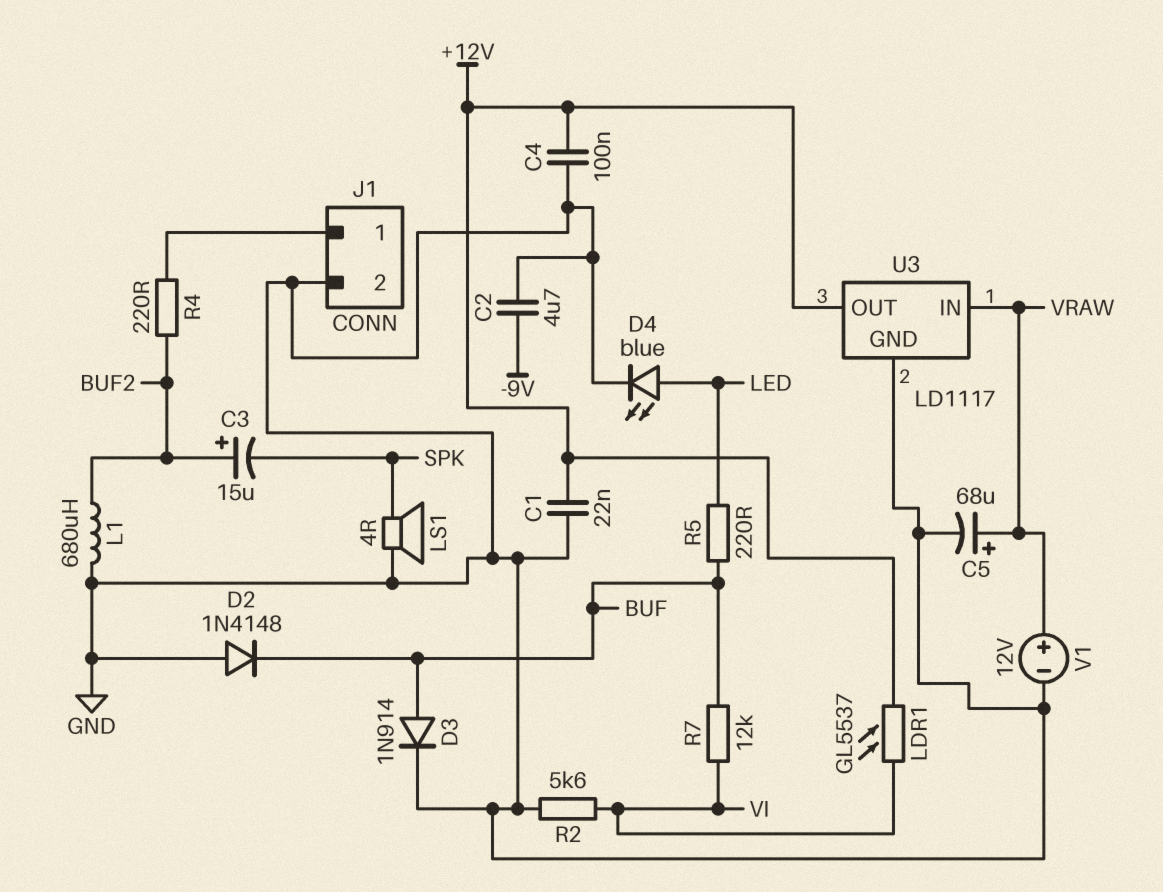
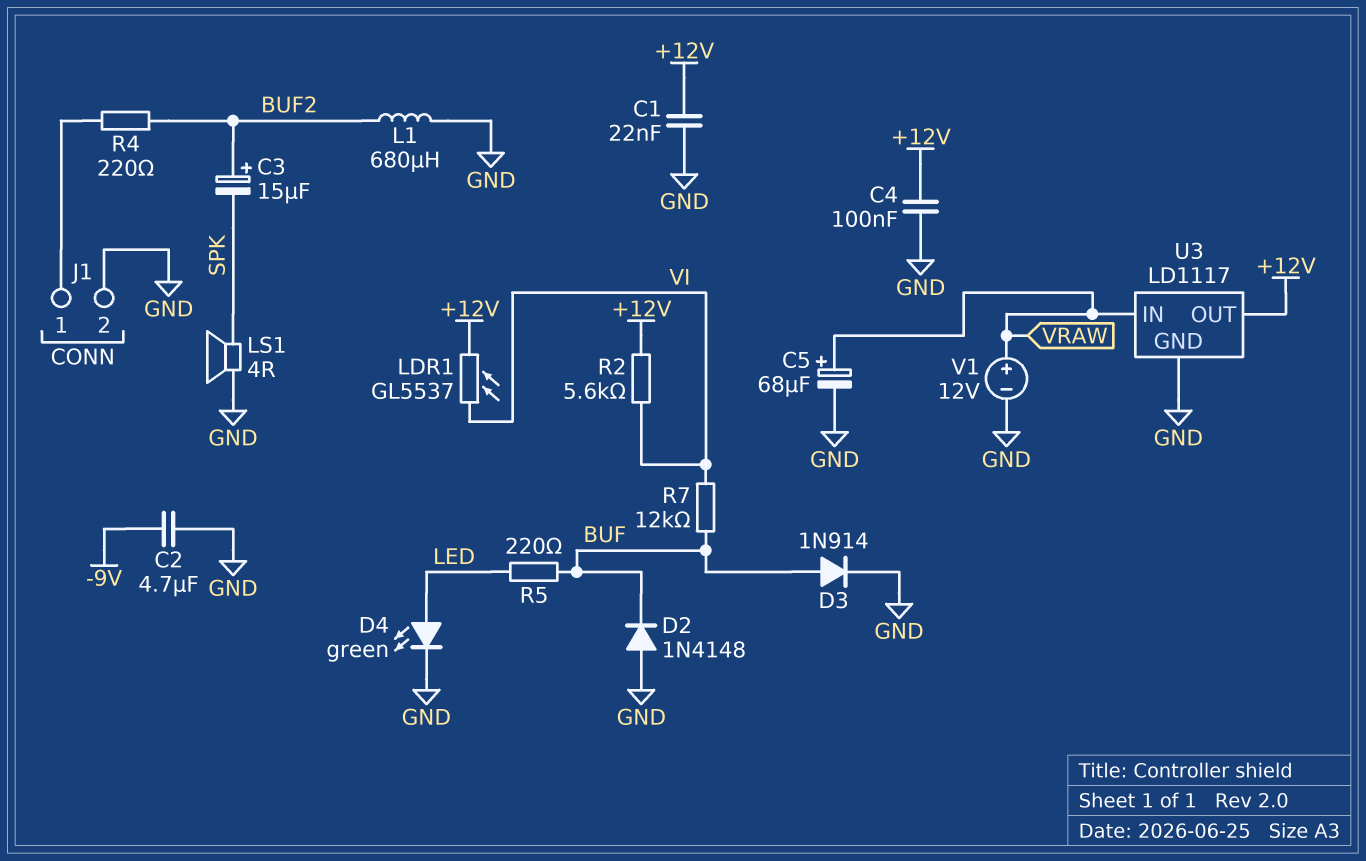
D4: LED blue (A LED, K GND) -> LED green (A LED, K GND)
R2: 5.6k (GND, VI) -> 5.6k (+12V, VI)

